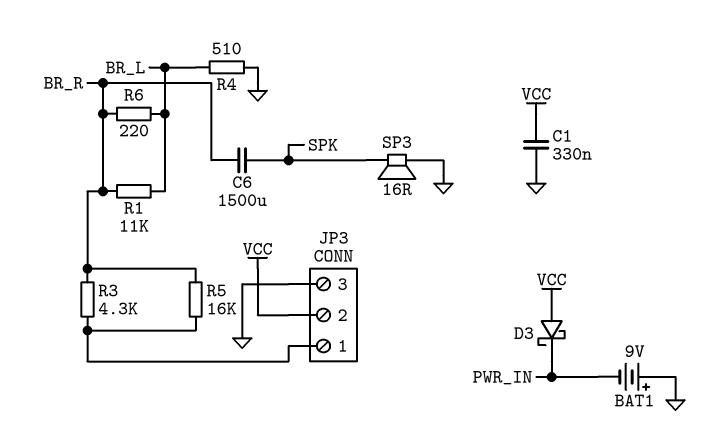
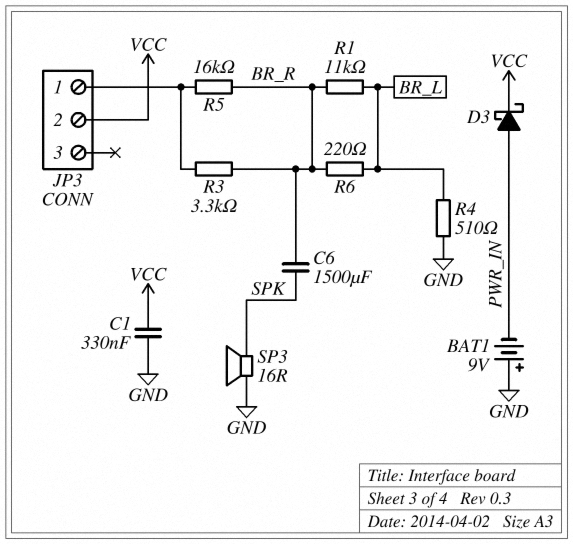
D3: schottky (A VCC, K PWR_IN) -> schottky (A PWR_IN, K VCC)
JP3 pin 3: GND -> none
R3: 4.3k (BR_R, JP3/1) -> 3.3k (BR_R, JP3/1)

